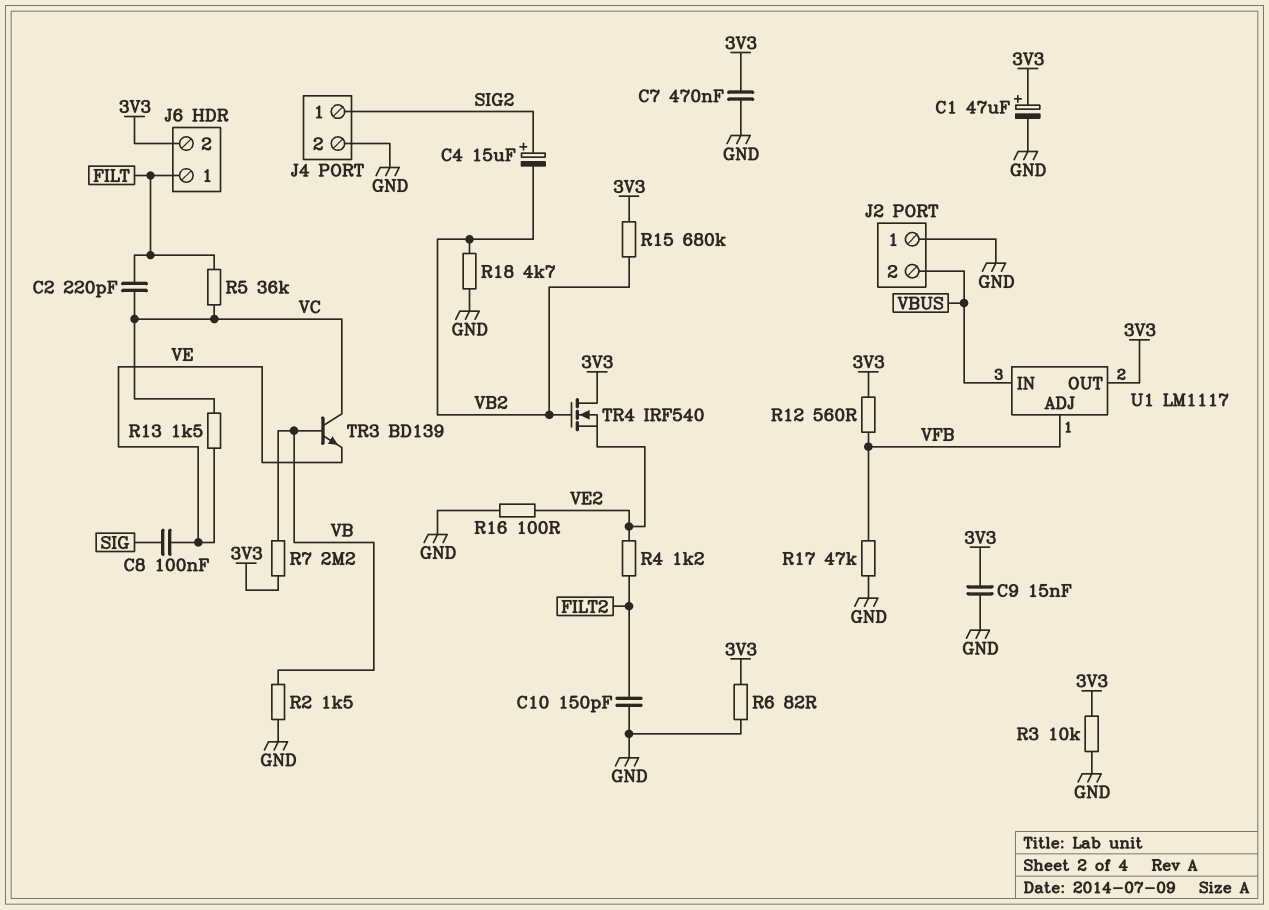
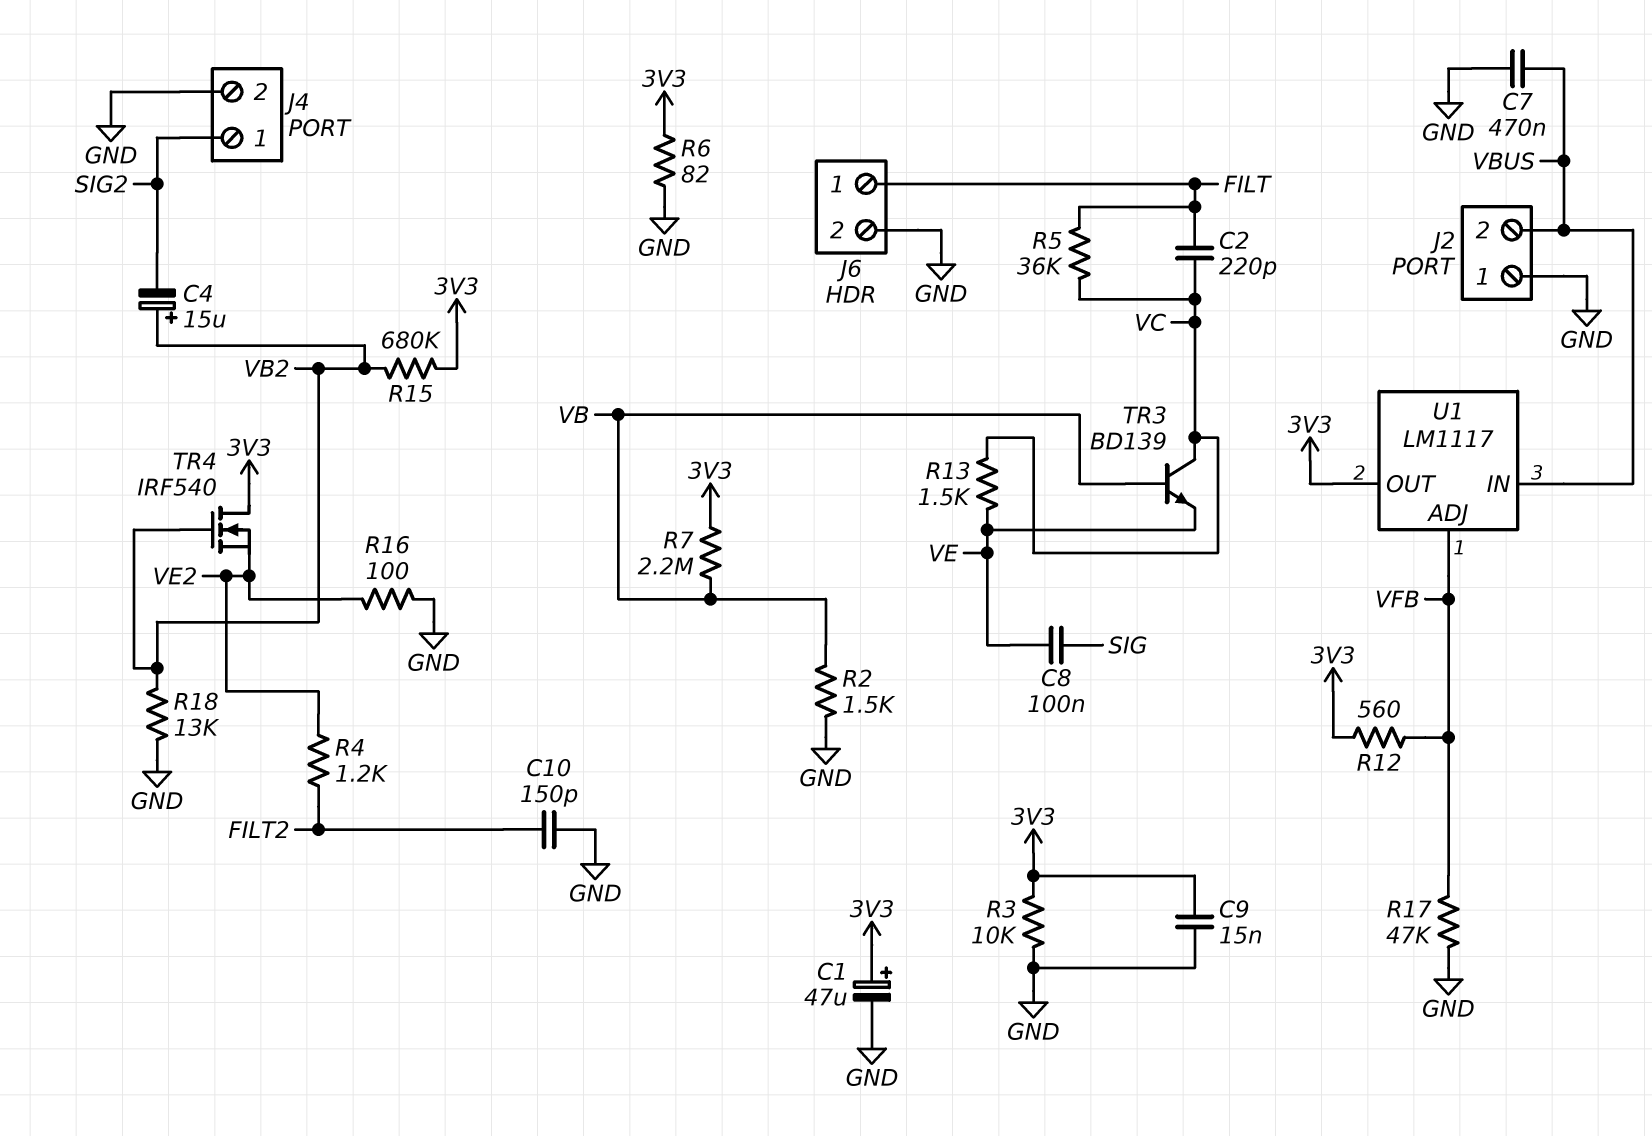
C4: 15uF (plus SIG2, minus VB2) -> 15uF (plus VB2, minus SIG2)
C7: 470nF (3V3, GND) -> 470nF (GND, VBUS)
J6 pin 2: 3V3 -> GND
R18: 4.7k (GND, VB2) -> 13k (GND, VB2)

